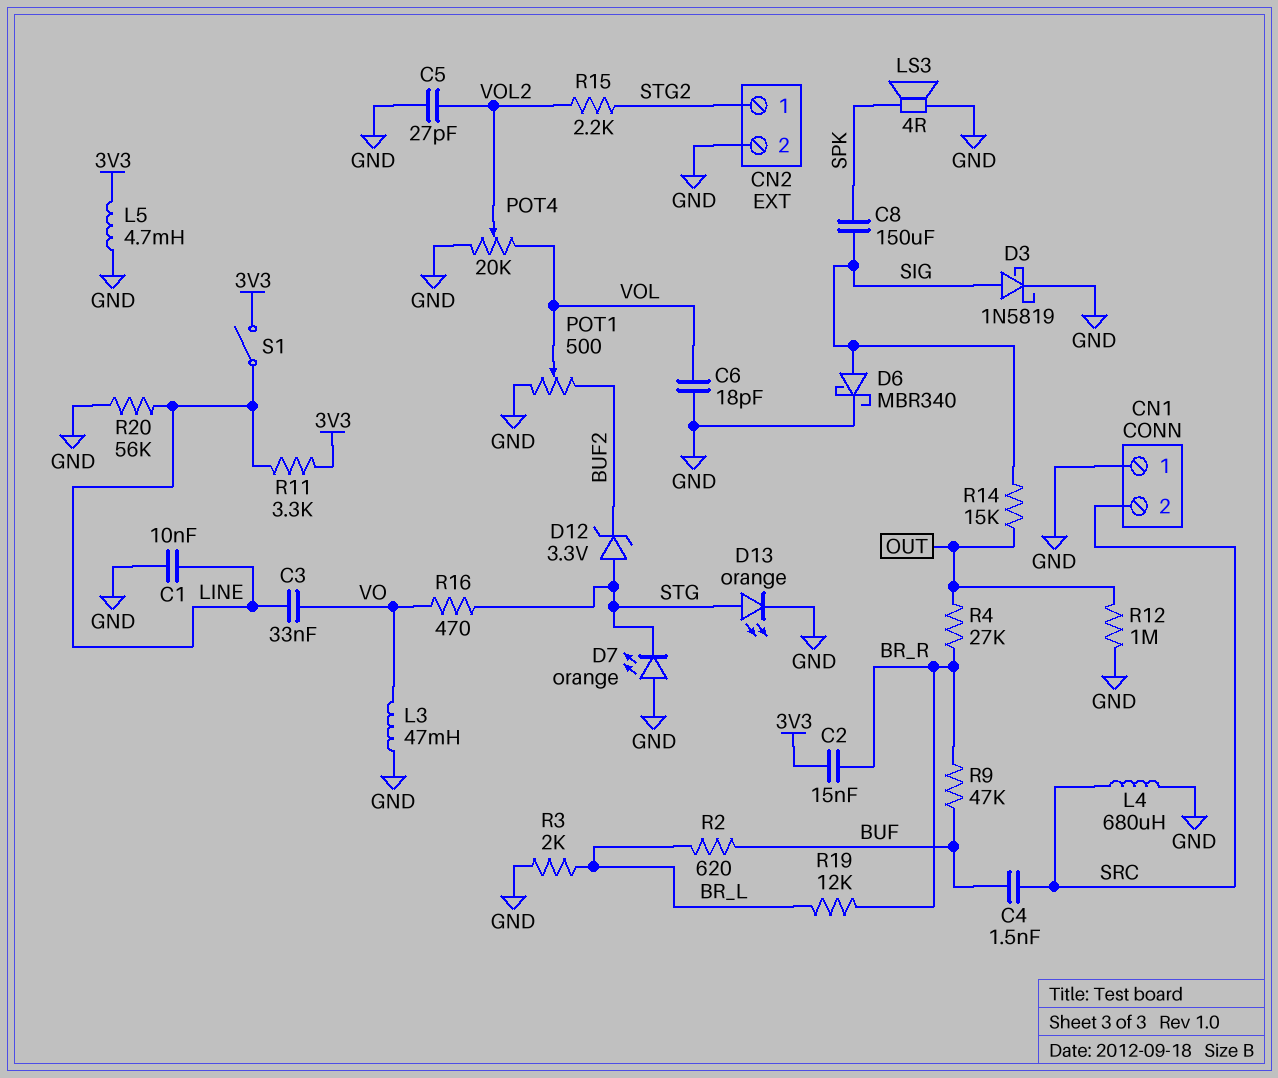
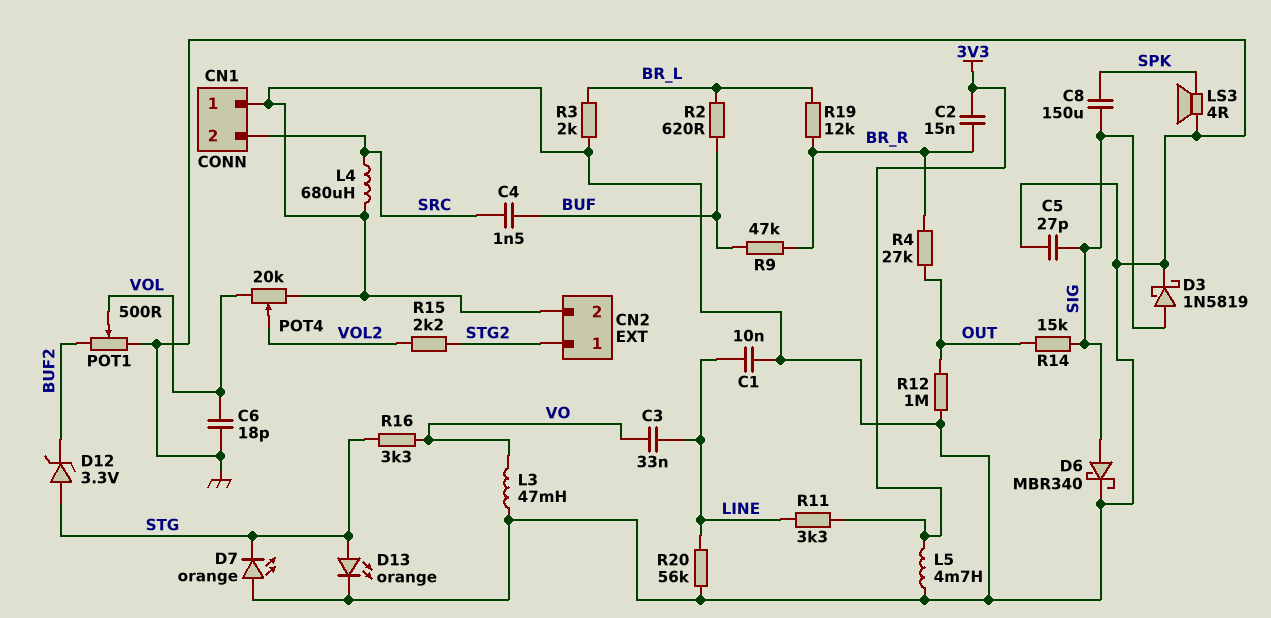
C5: 27pF (GND, VOL2) -> 27pF (GND, SIG)
R16: 470 (STG, VO) -> 3.3k (STG, VO)
S1: switch (3V3, LINE) -> none

